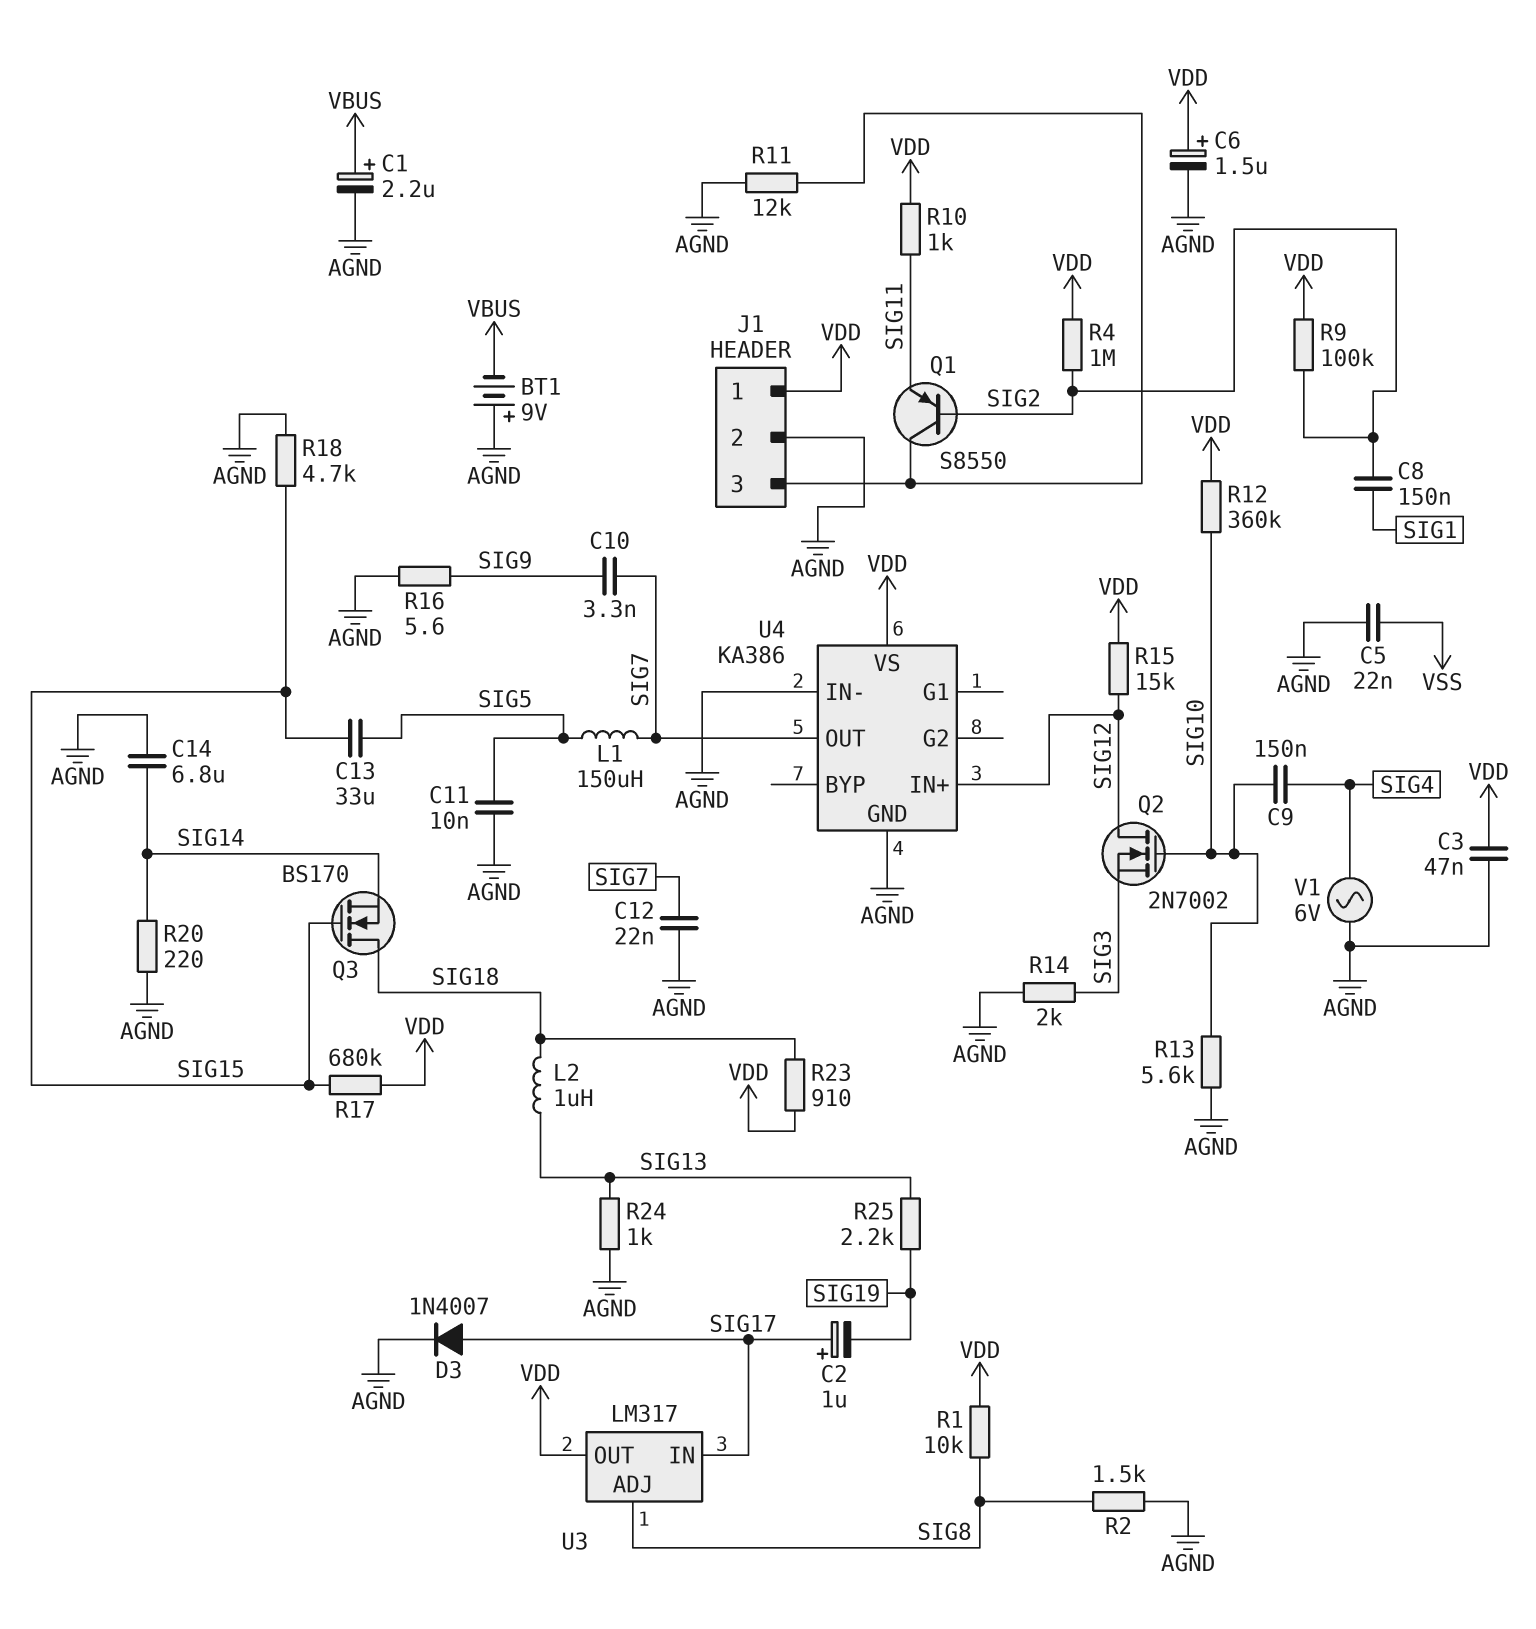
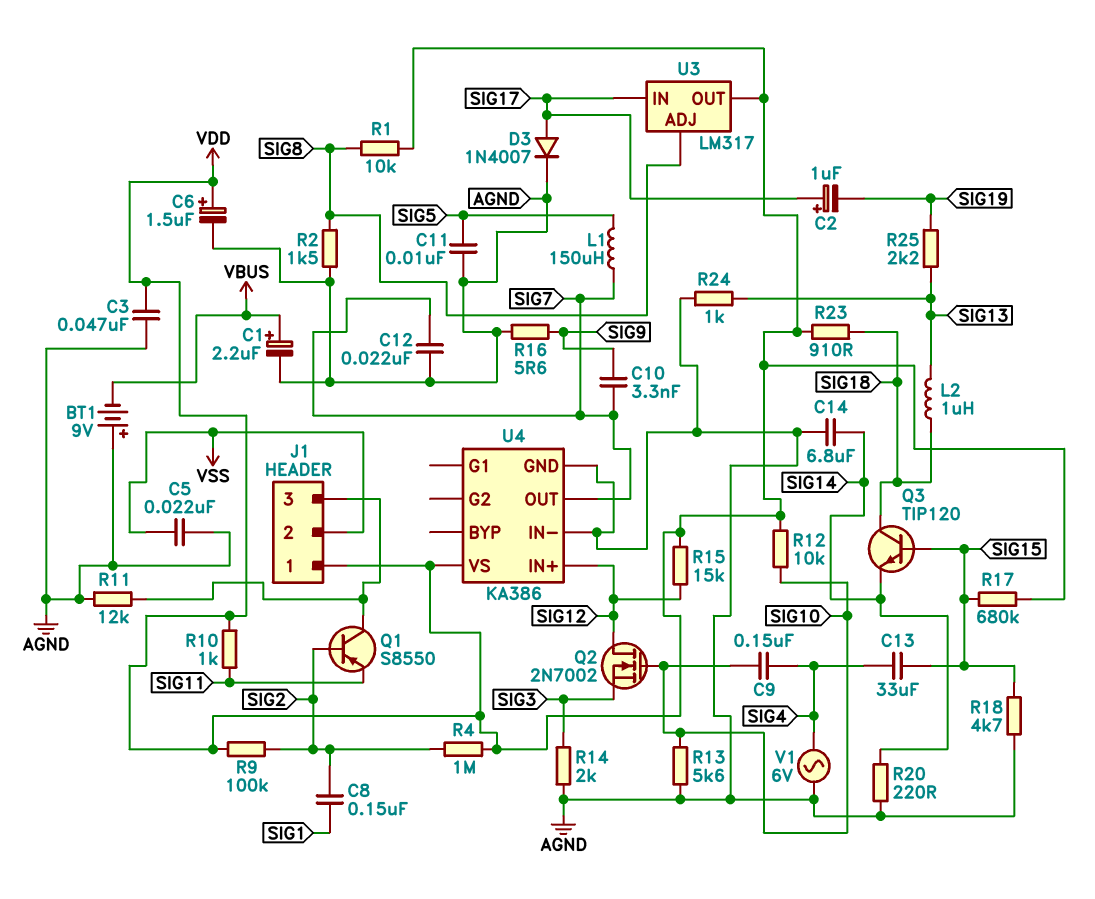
C13: 33uF (SIG5, SIG15) -> 33uF (SIG4, SIG15)
J1 pin 2: AGND -> VSS
Q3: NMOS BS170 (G SIG15, D SIG18, S SIG14) -> NPN TIP120 (B SIG15, C SIG18, E SIG14)
R12: 360k (SIG10, VDD) -> 10k (SIG10, VDD)

